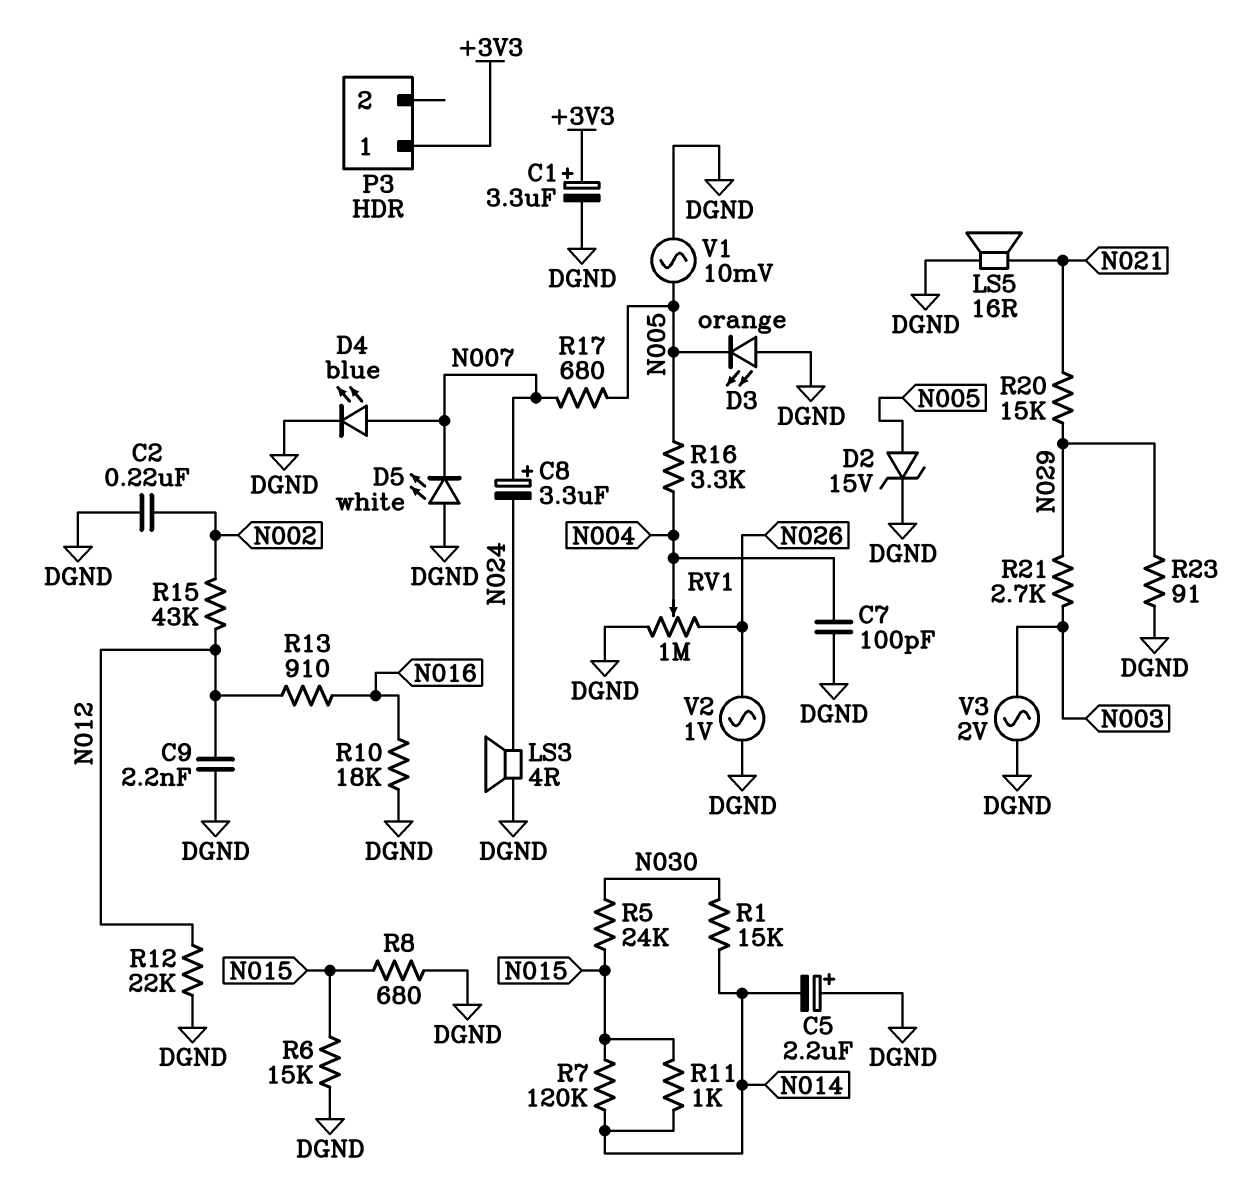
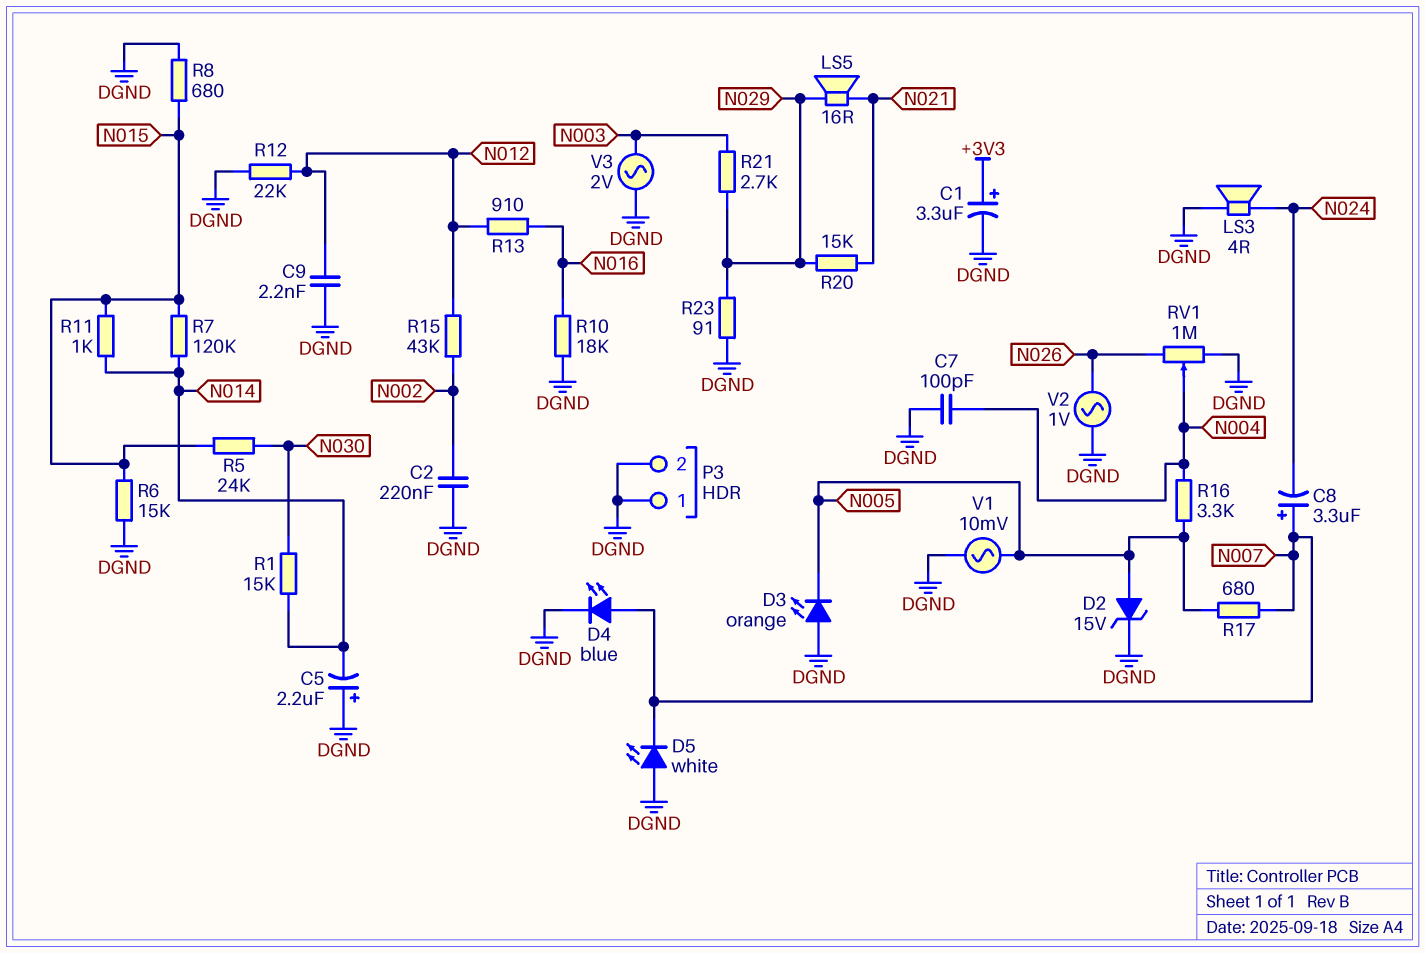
LS5: speaker 16R (DGND, N021) -> speaker 16R (N021, N029)
P3 pin 1: +3V3 -> DGND
P3 pin 2: none -> DGND

